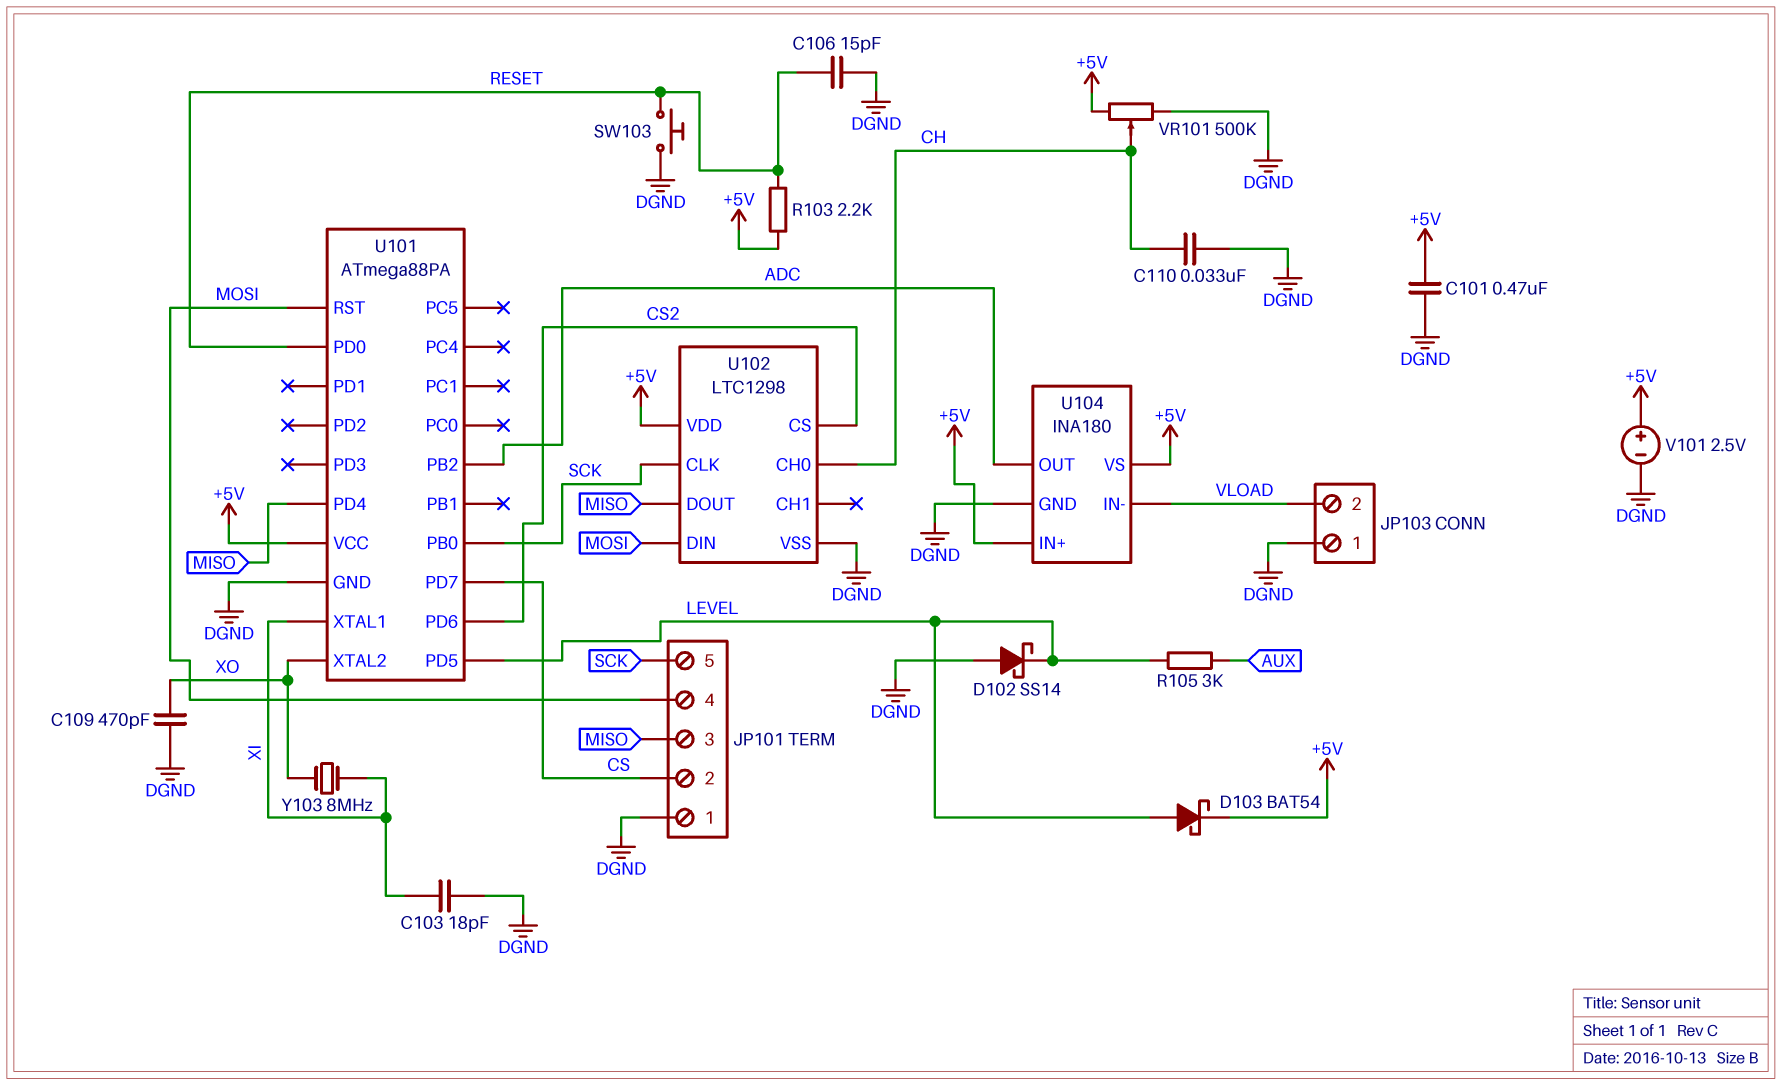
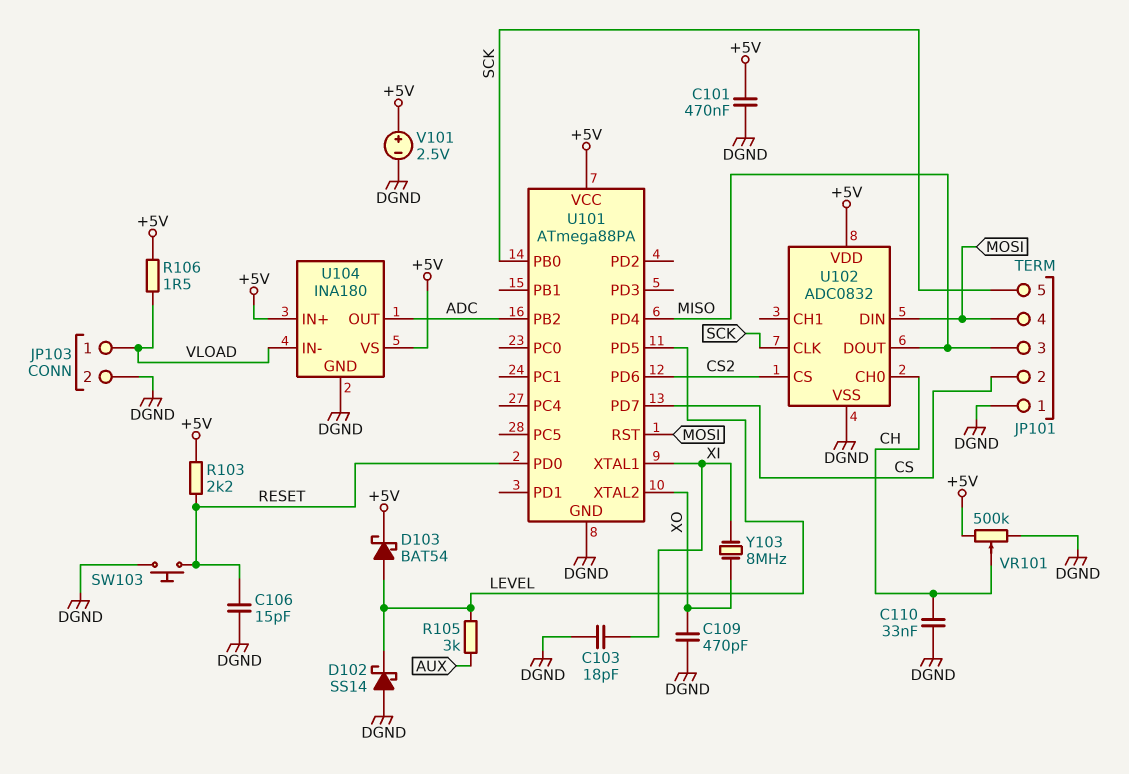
JP103 pin 1: DGND -> VLOAD
JP103 pin 2: VLOAD -> DGND
R106: none -> 1.5 (+5V, VLOAD)
U102: LTC1298 -> ADC0832

